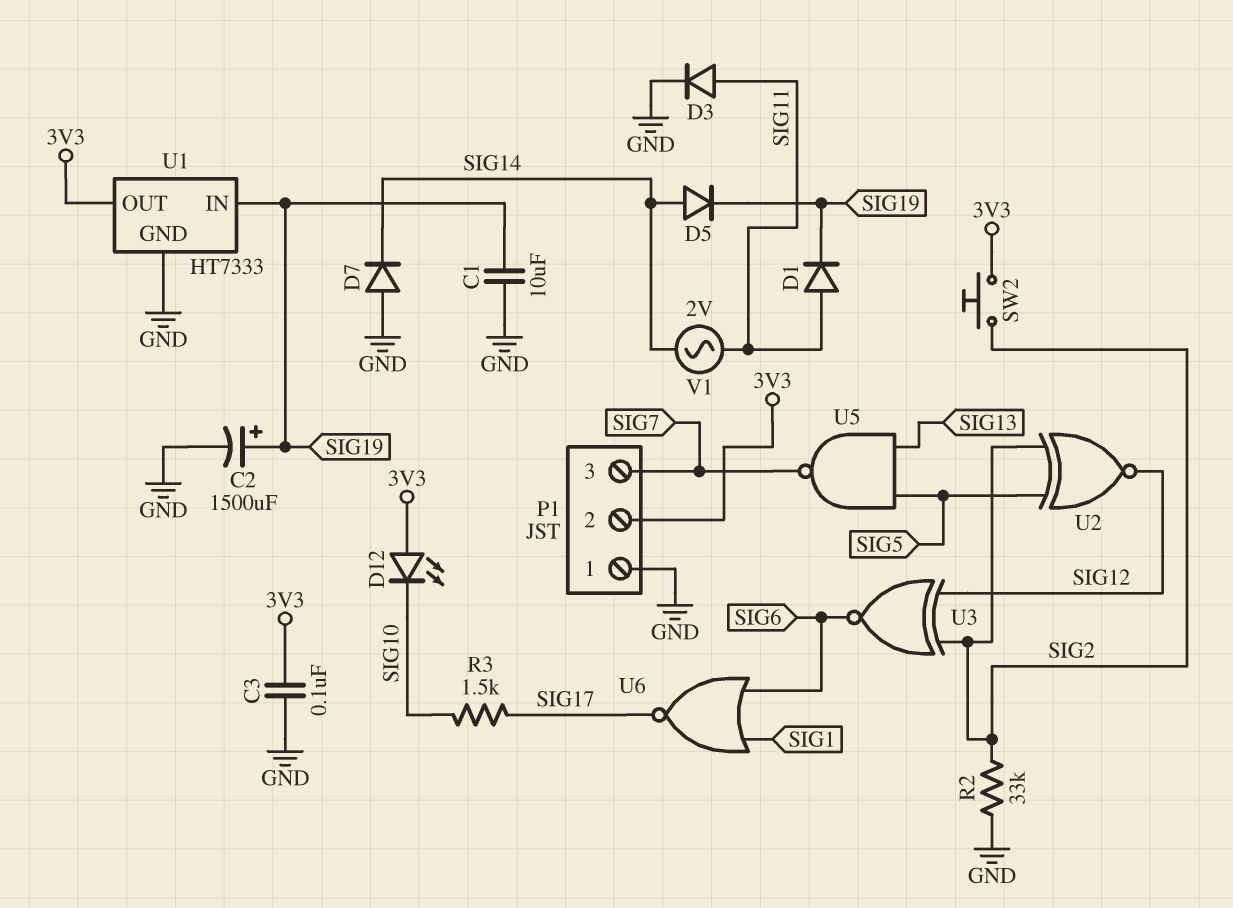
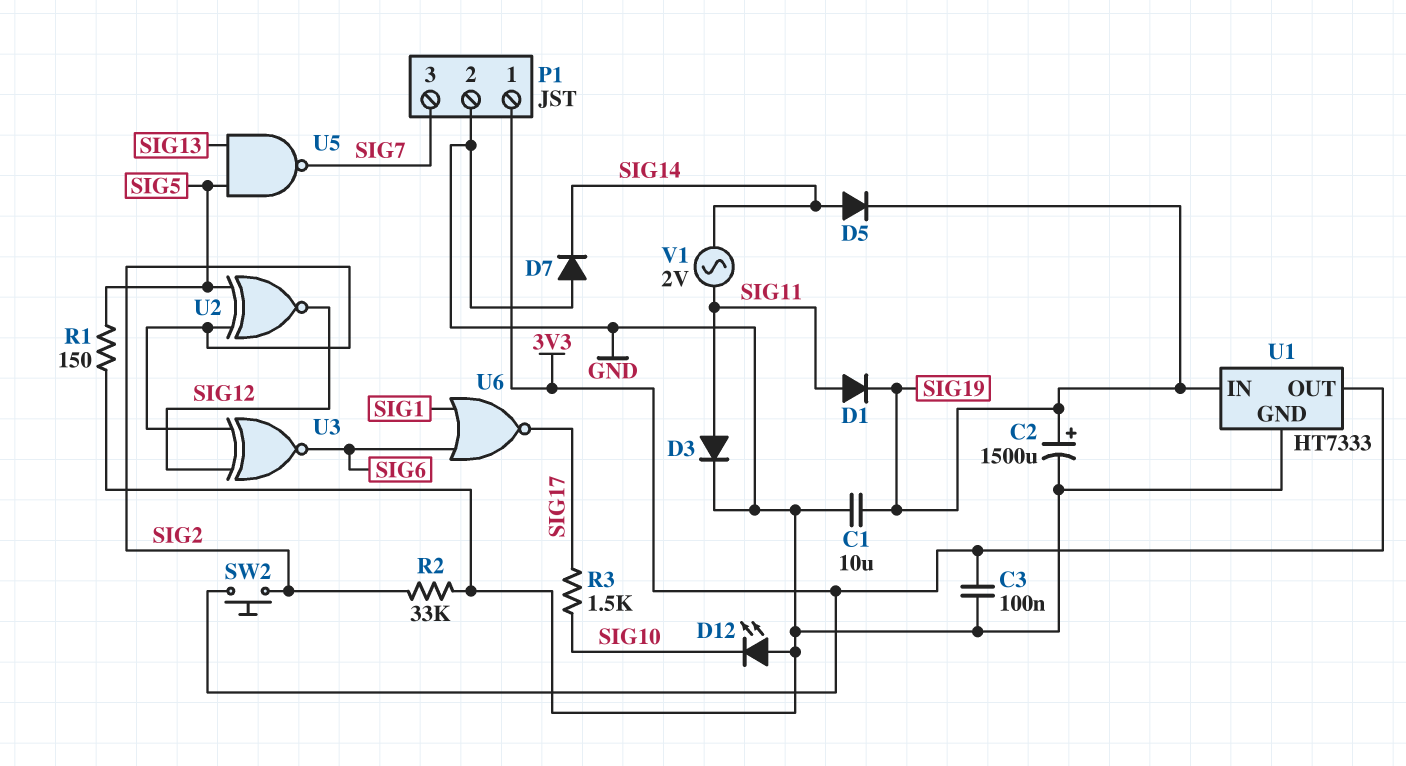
D12: LED (A 3V3, K SIG10) -> LED (A GND, K SIG10)
P1 pin 1: GND -> 3V3
P1 pin 2: 3V3 -> GND
R1: none -> 150 (GND, SIG5)

